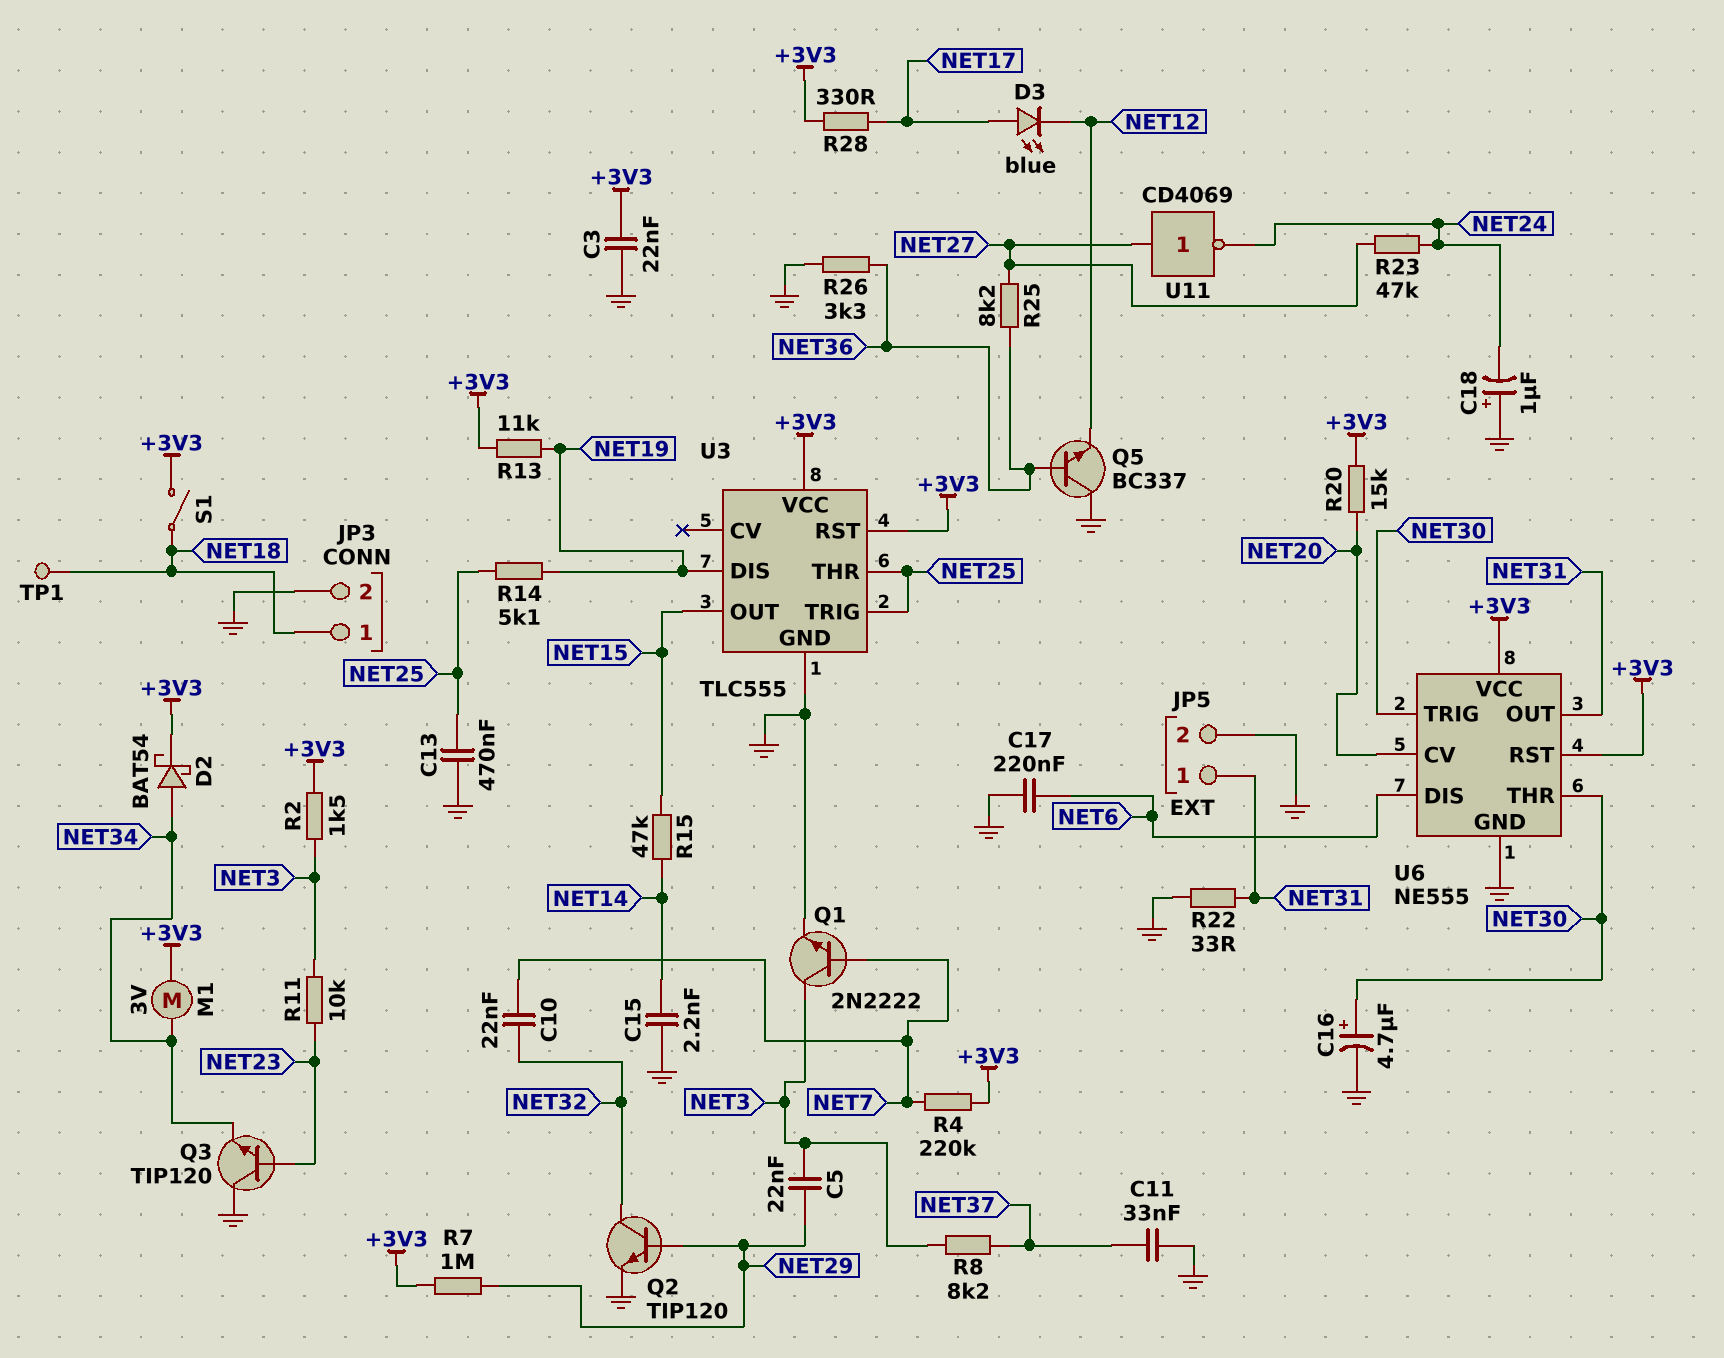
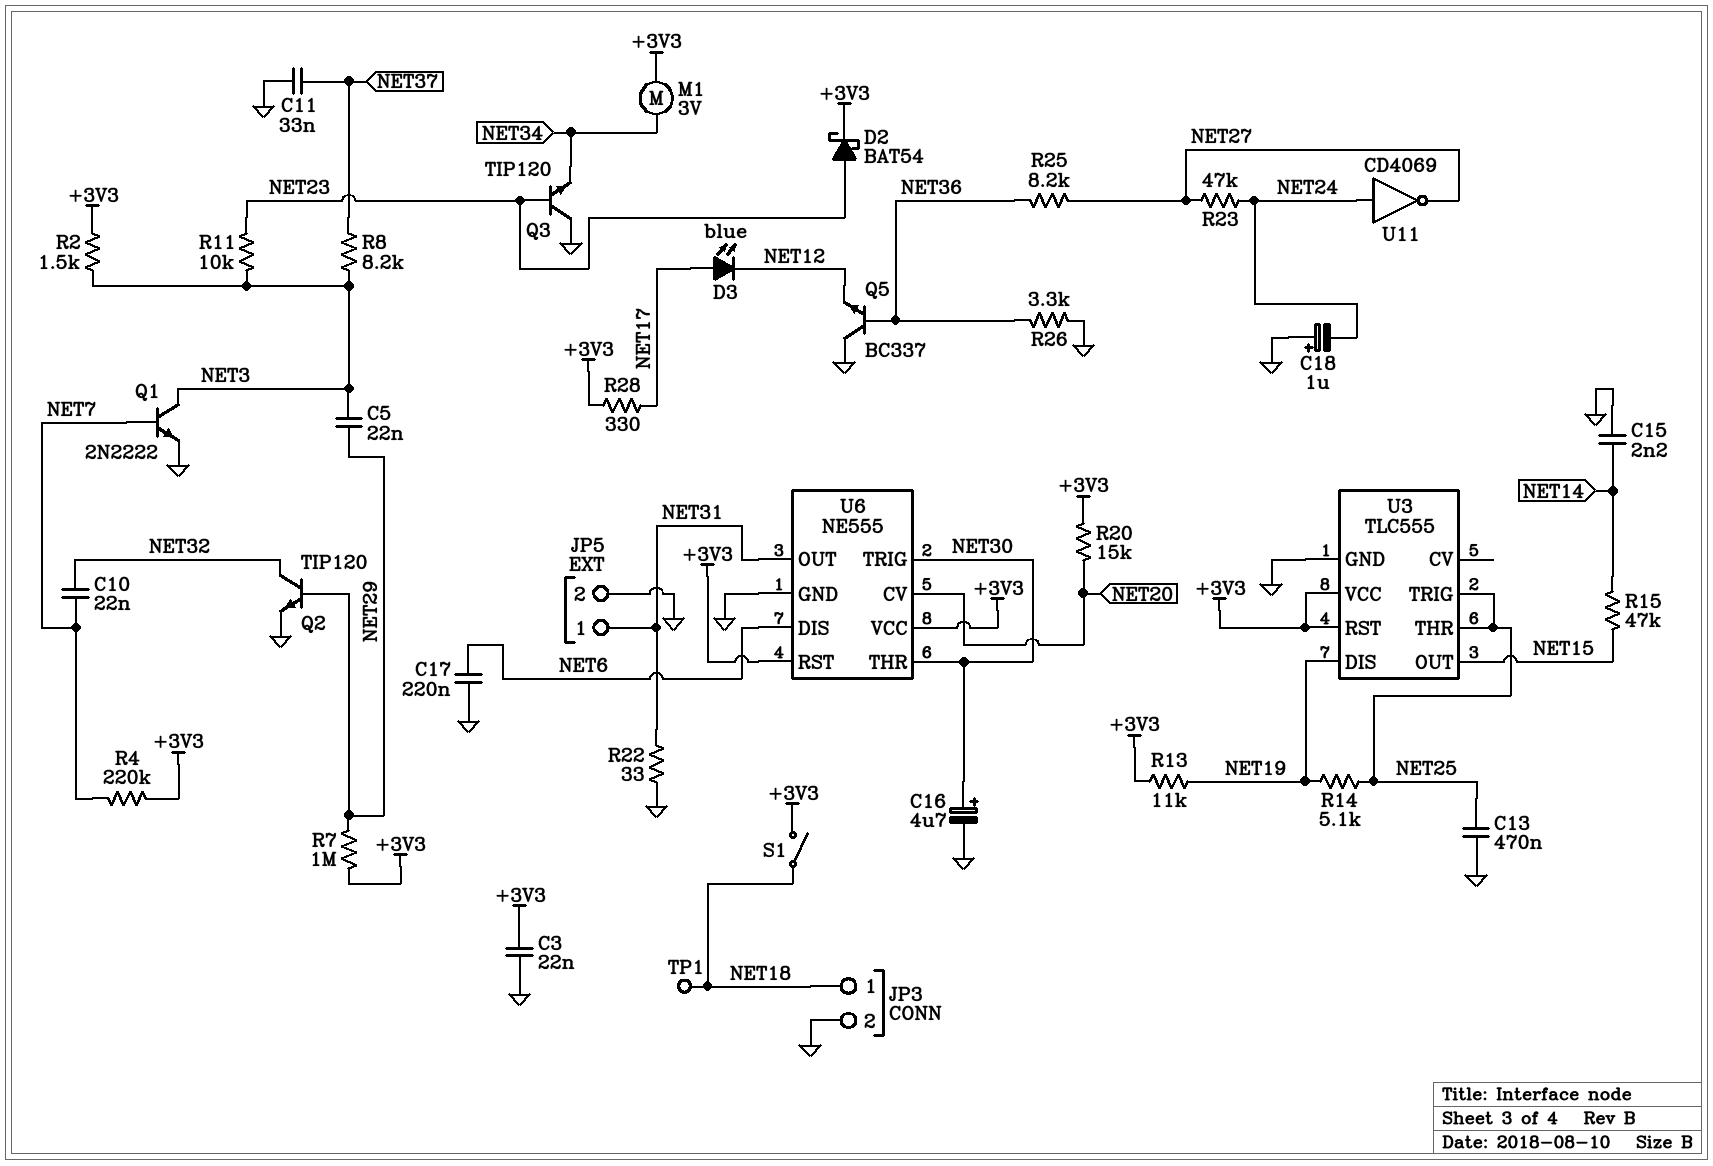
D2: schottky BAT54 (A NET34, K +3V3) -> schottky BAT54 (A NET23, K +3V3)
U11: NOT CD4069 (in NET27, out NET24) -> NOT CD4069 (in NET24, out NET27)

